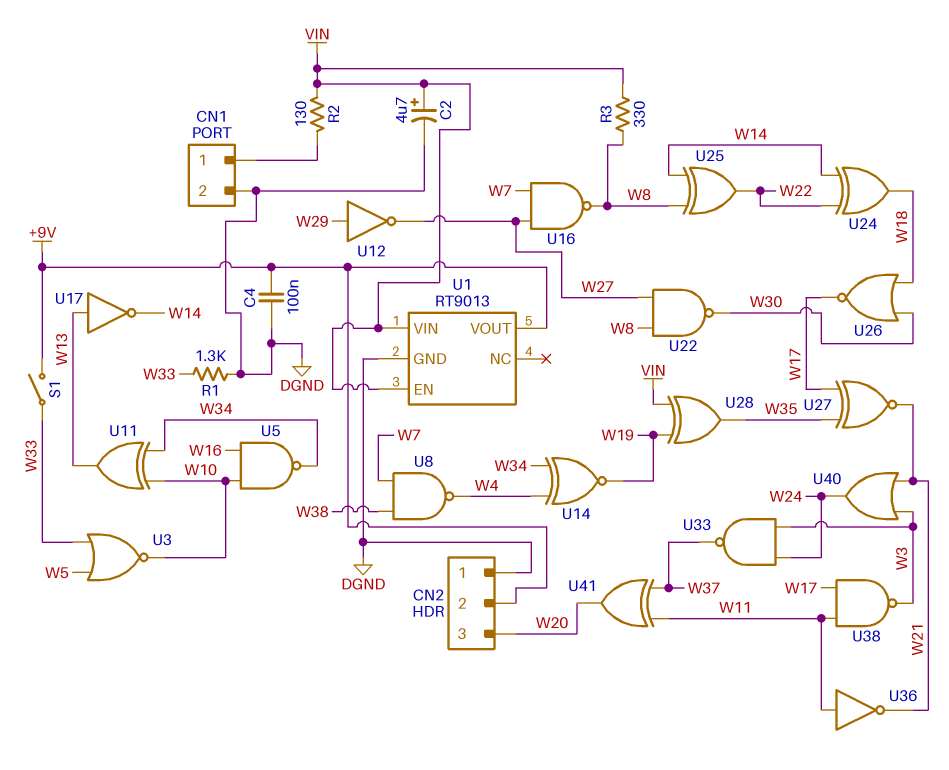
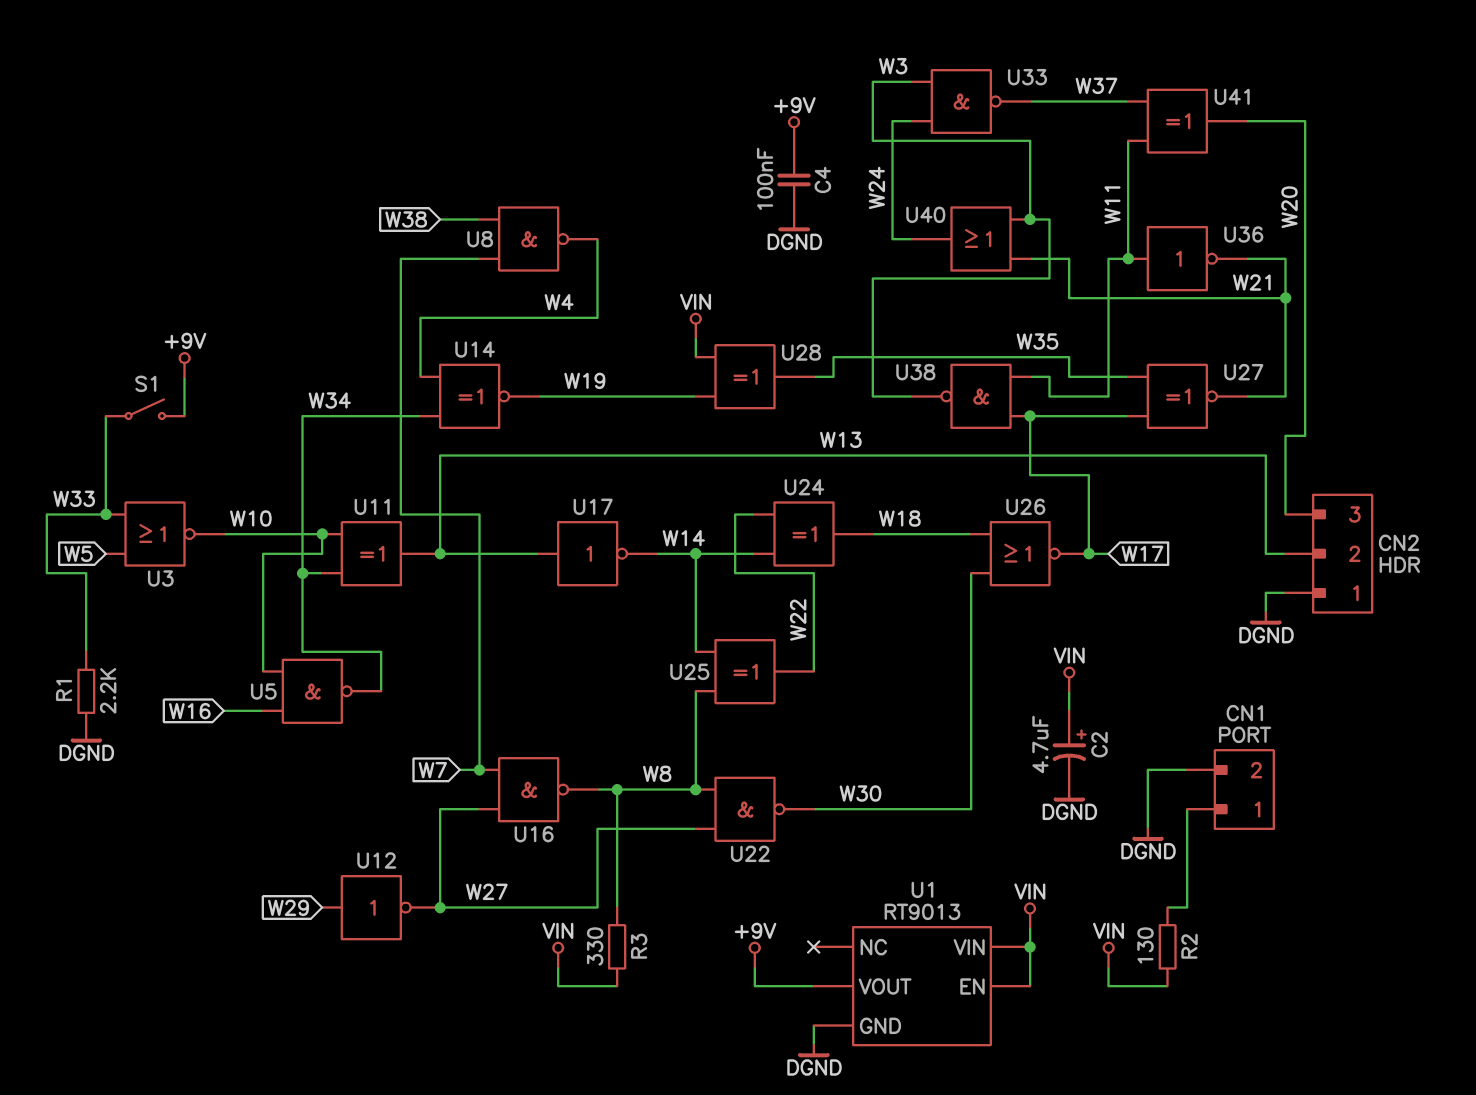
CN2 pin 2: +9V -> W13
R1: 1.3k (DGND, W33) -> 2.2k (DGND, W33)

